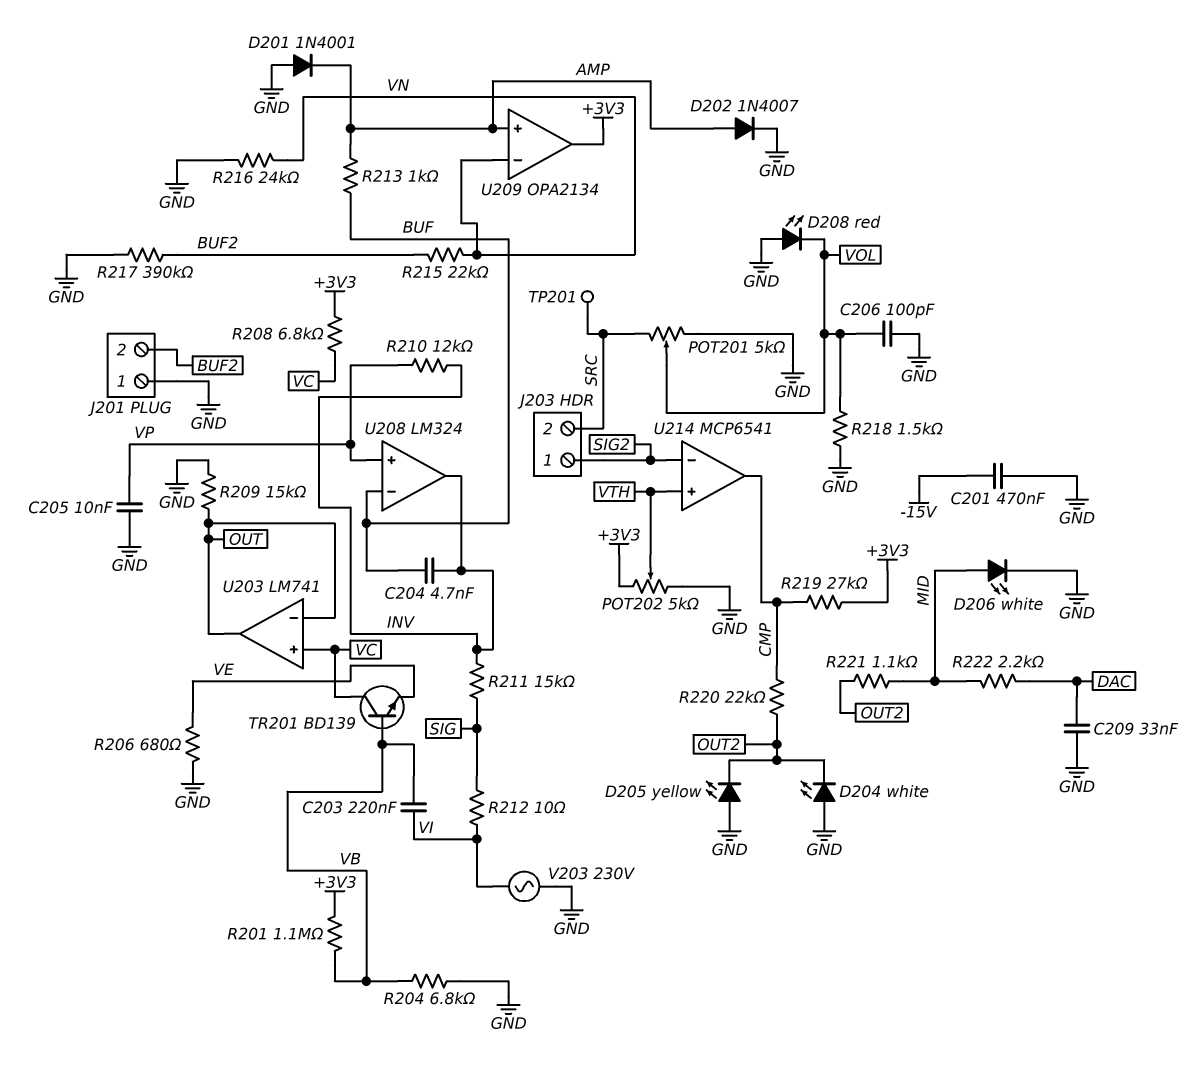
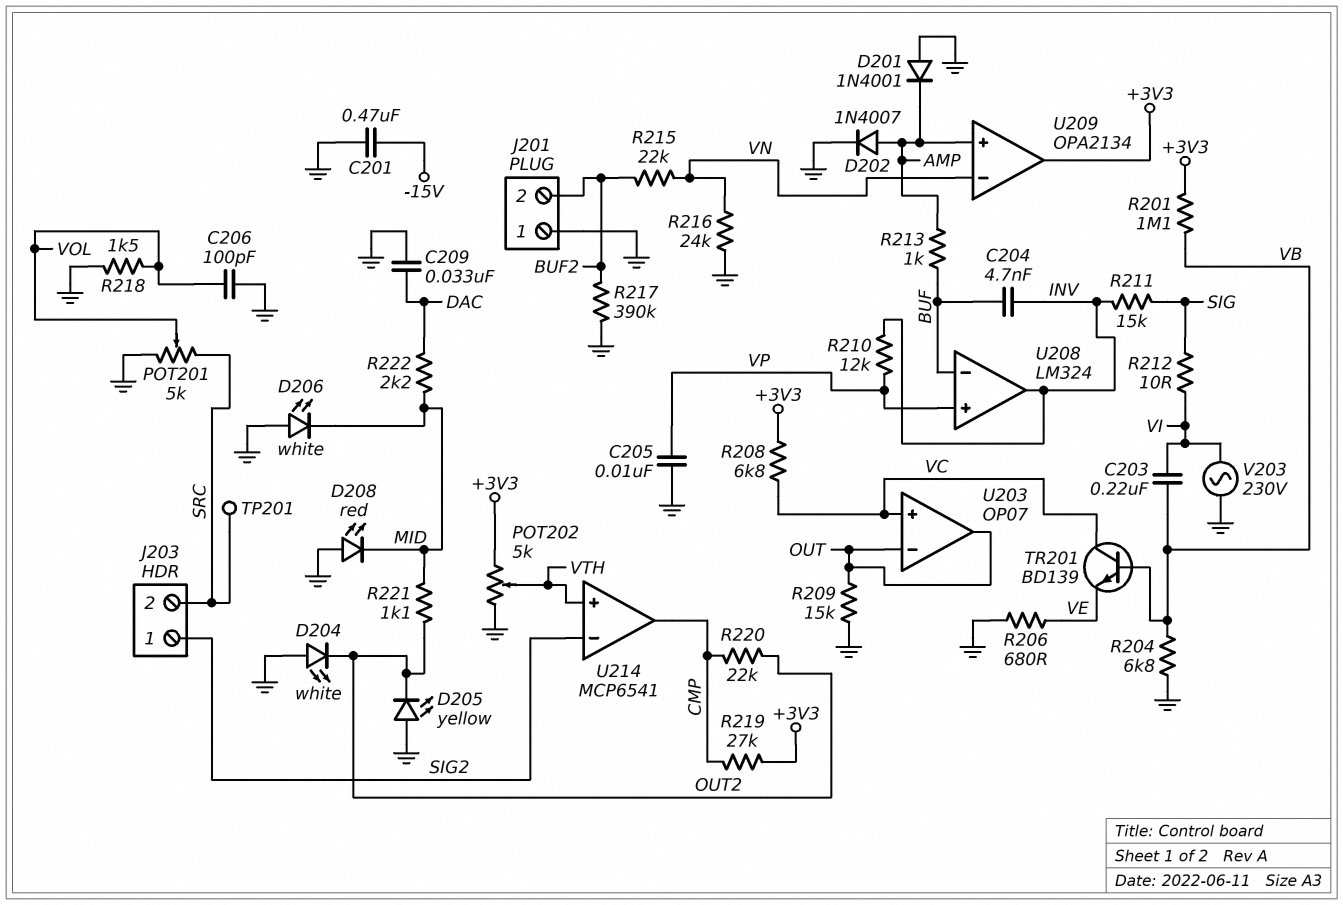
D206: LED white (A MID, K GND) -> LED white (A GND, K MID)
D208: LED red (A GND, K VOL) -> LED red (A GND, K MID)
U203: LM741 -> OP07

